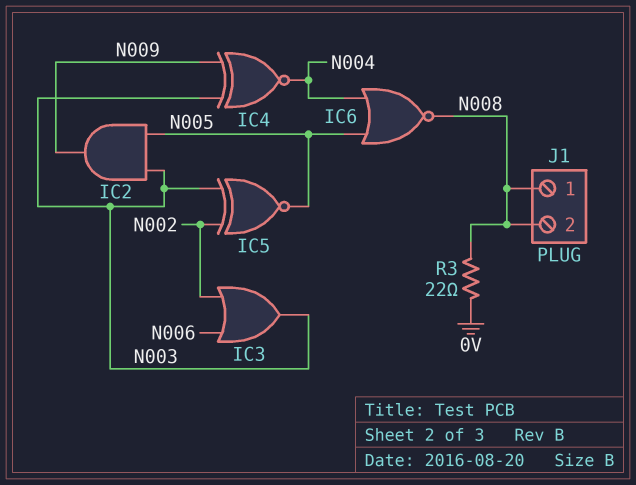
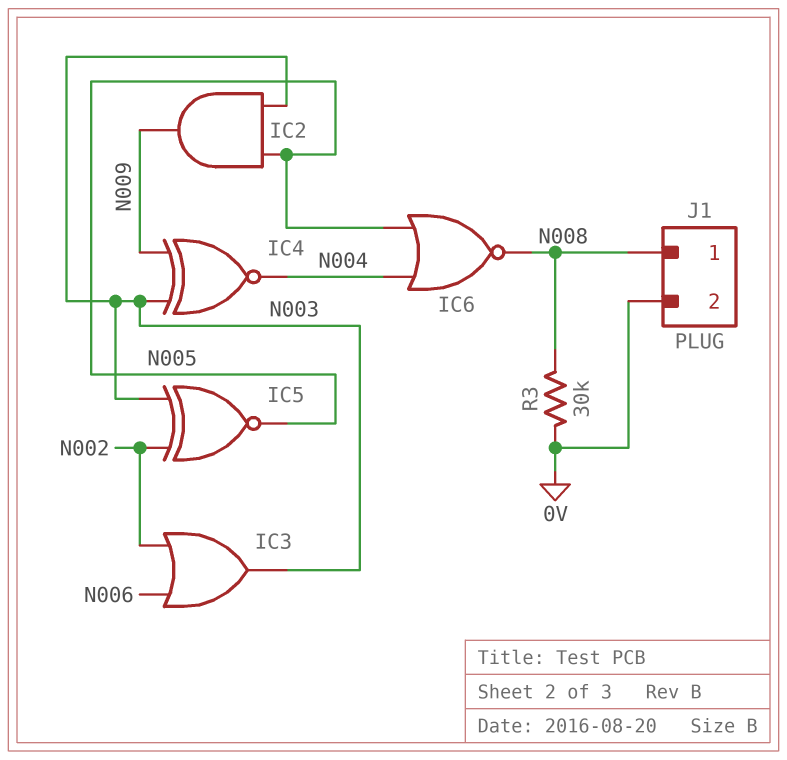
J1 pin 2: N008 -> 0V
R3: 22 (0V, N008) -> 30k (0V, N008)

